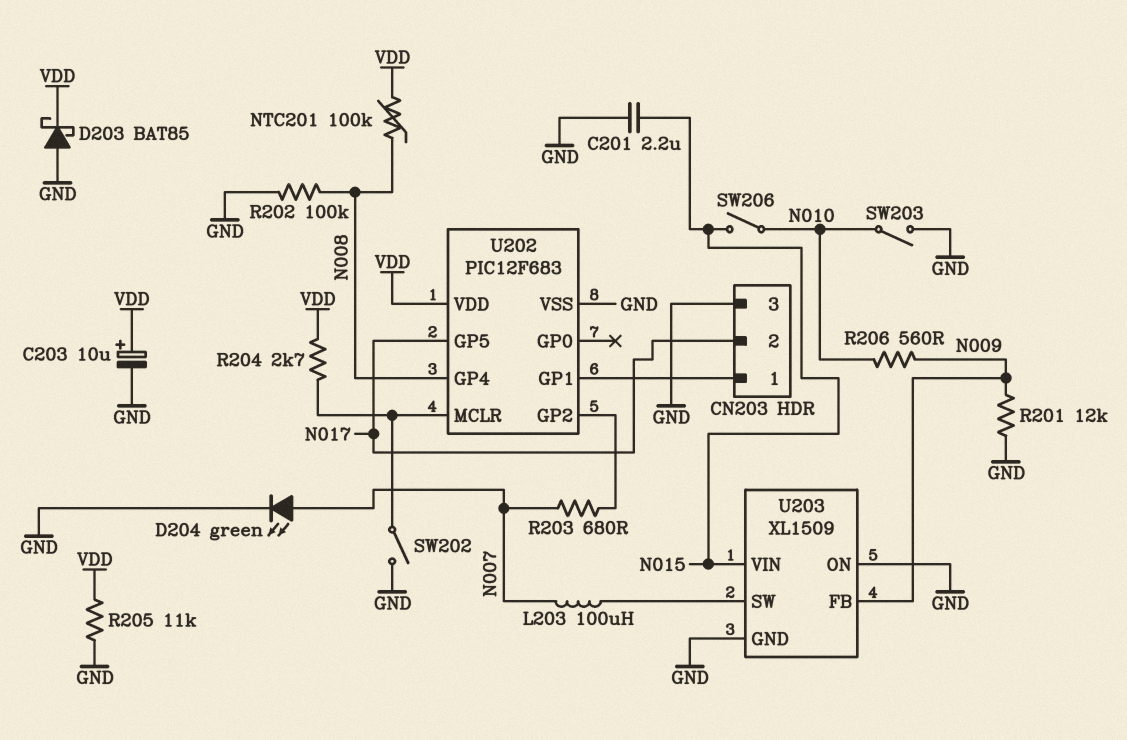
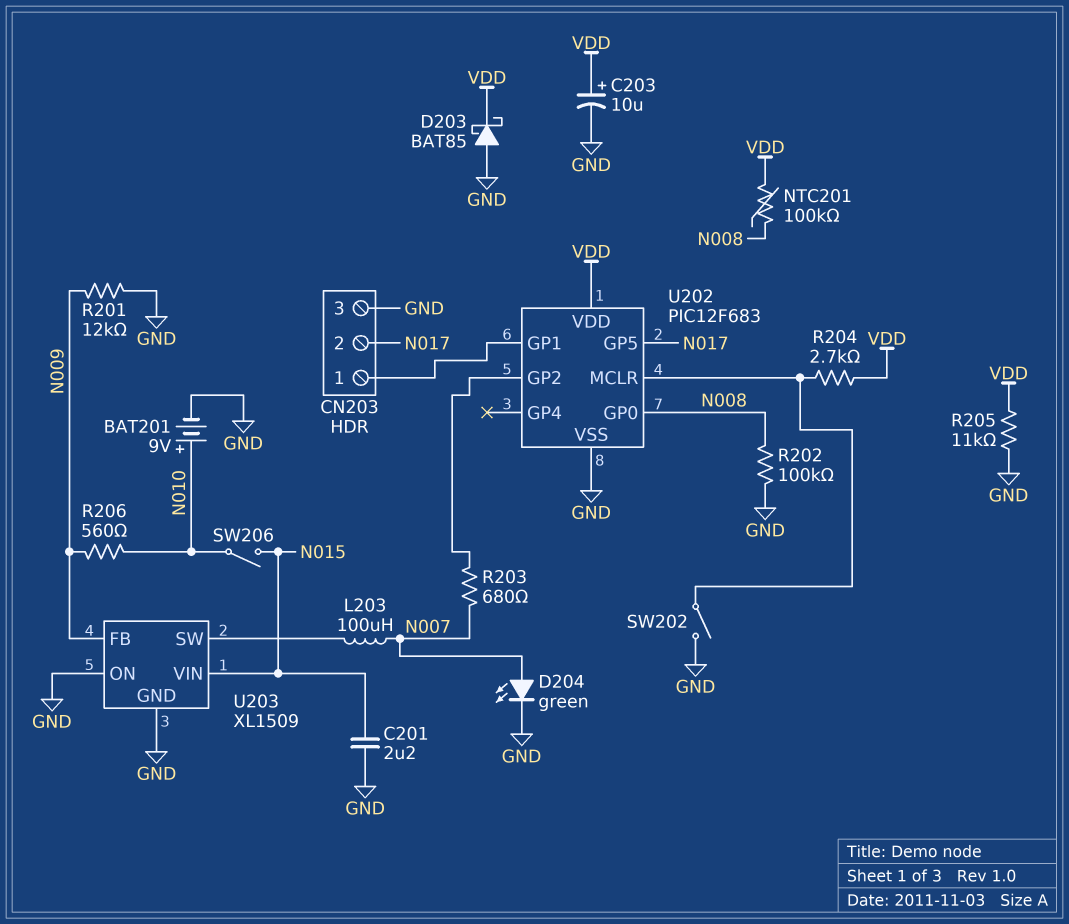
BAT201: none -> 9V (plus N010, minus GND)
SW203: switch (GND, N010) -> none
U202 pin GP0: none -> N008
U202 pin GP4: N008 -> none

